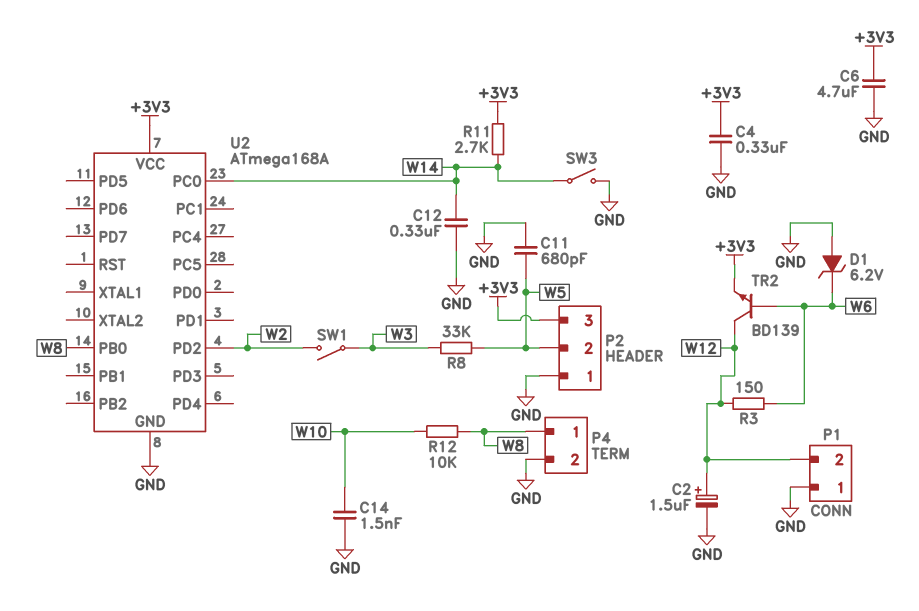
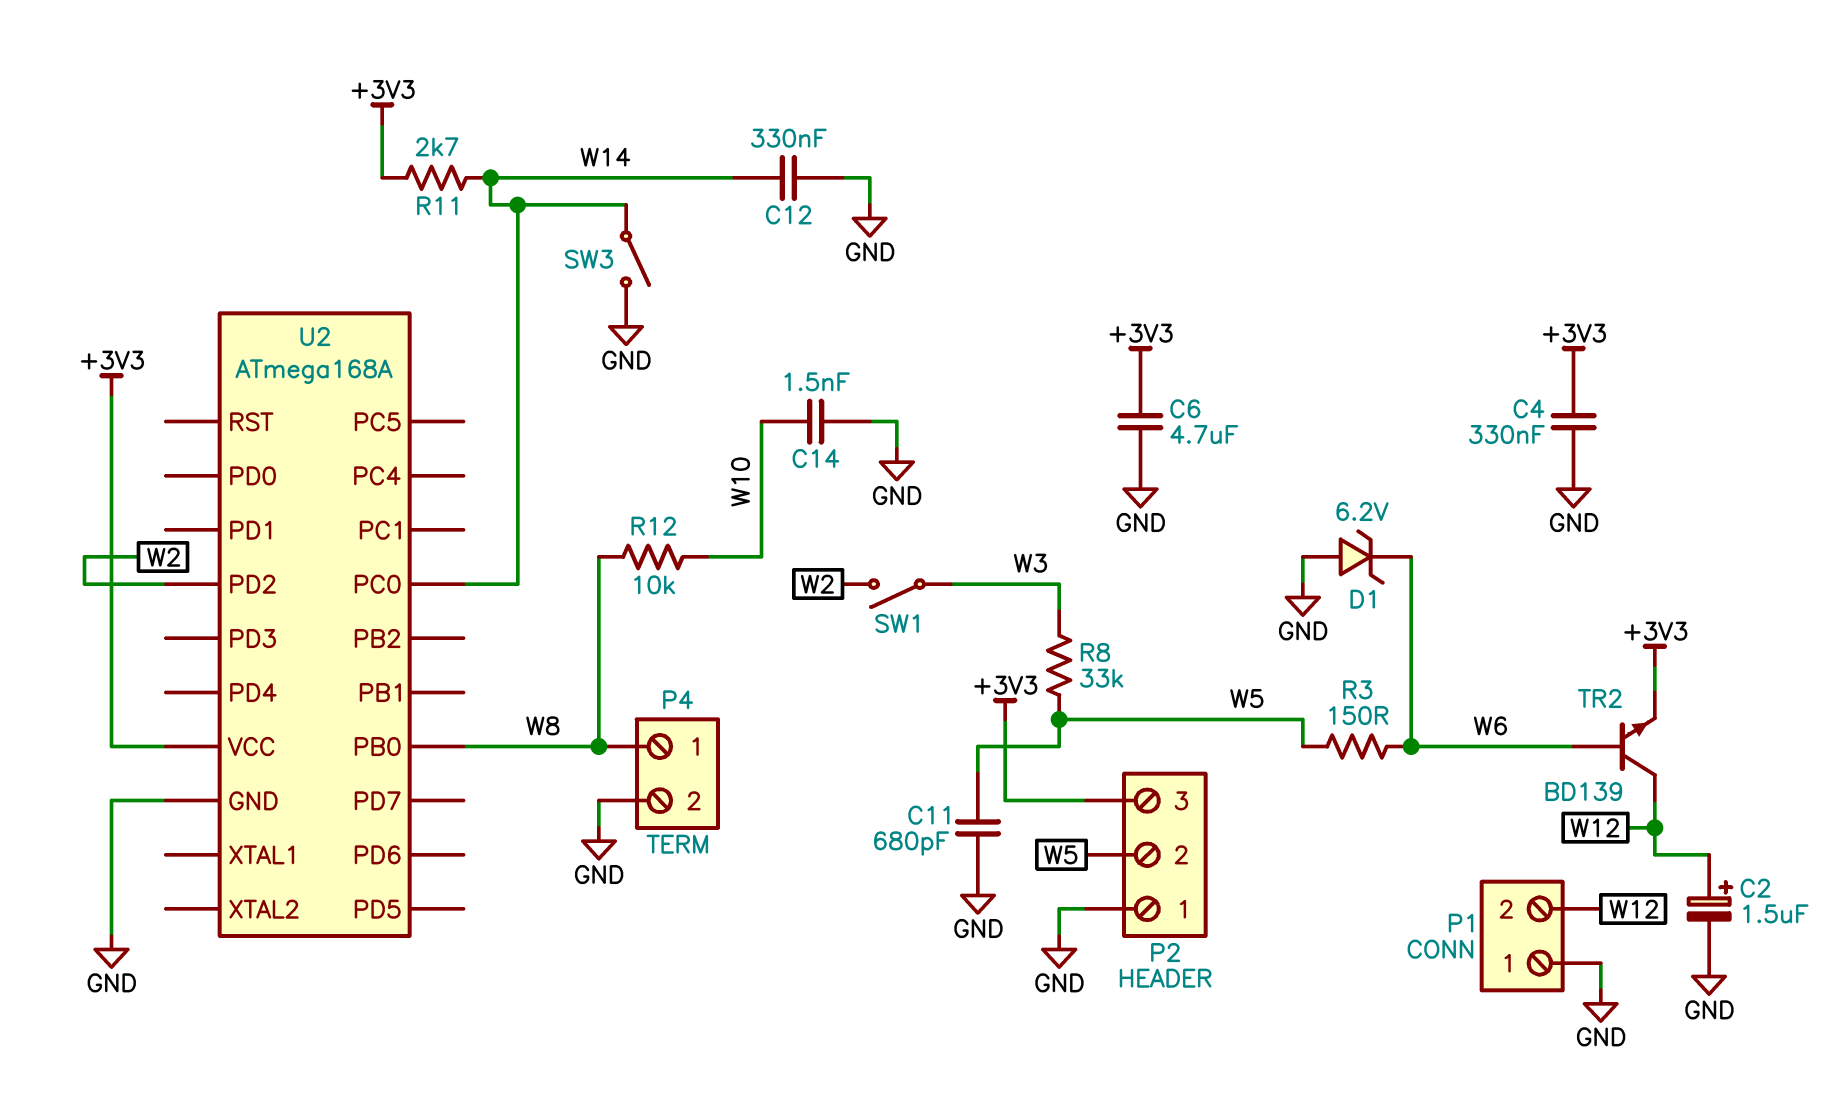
R3: 150 (W6, W12) -> 150 (W5, W6)

